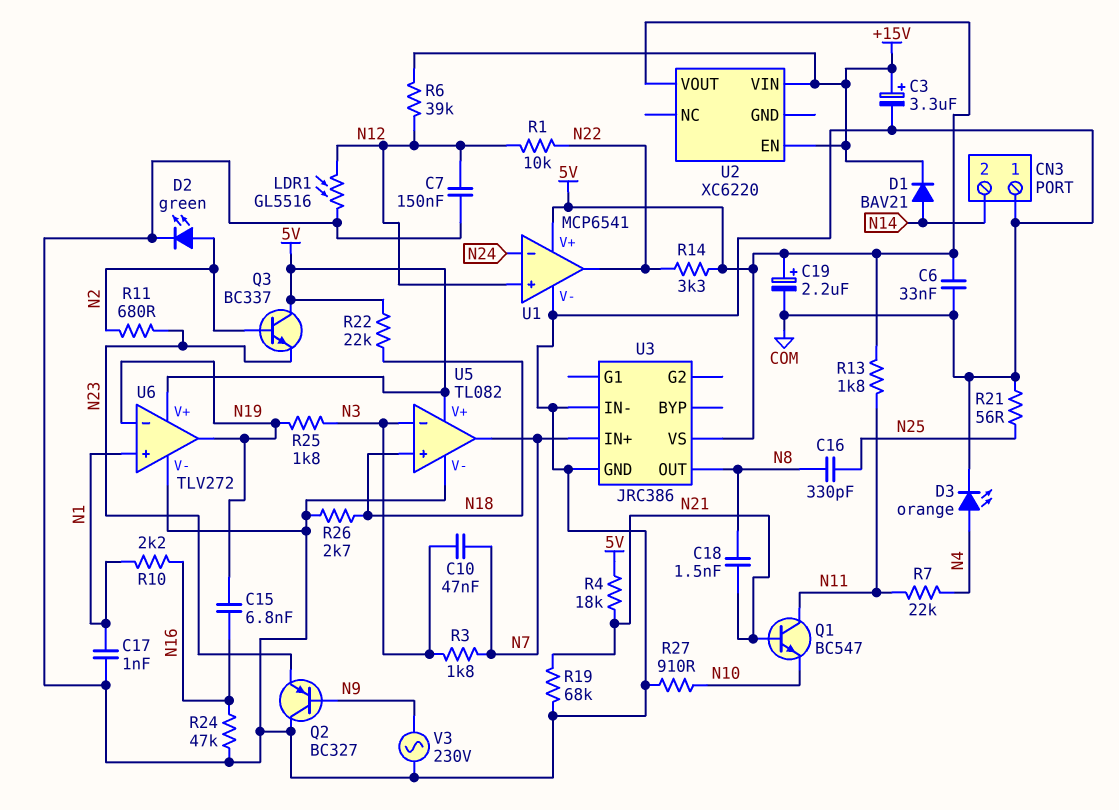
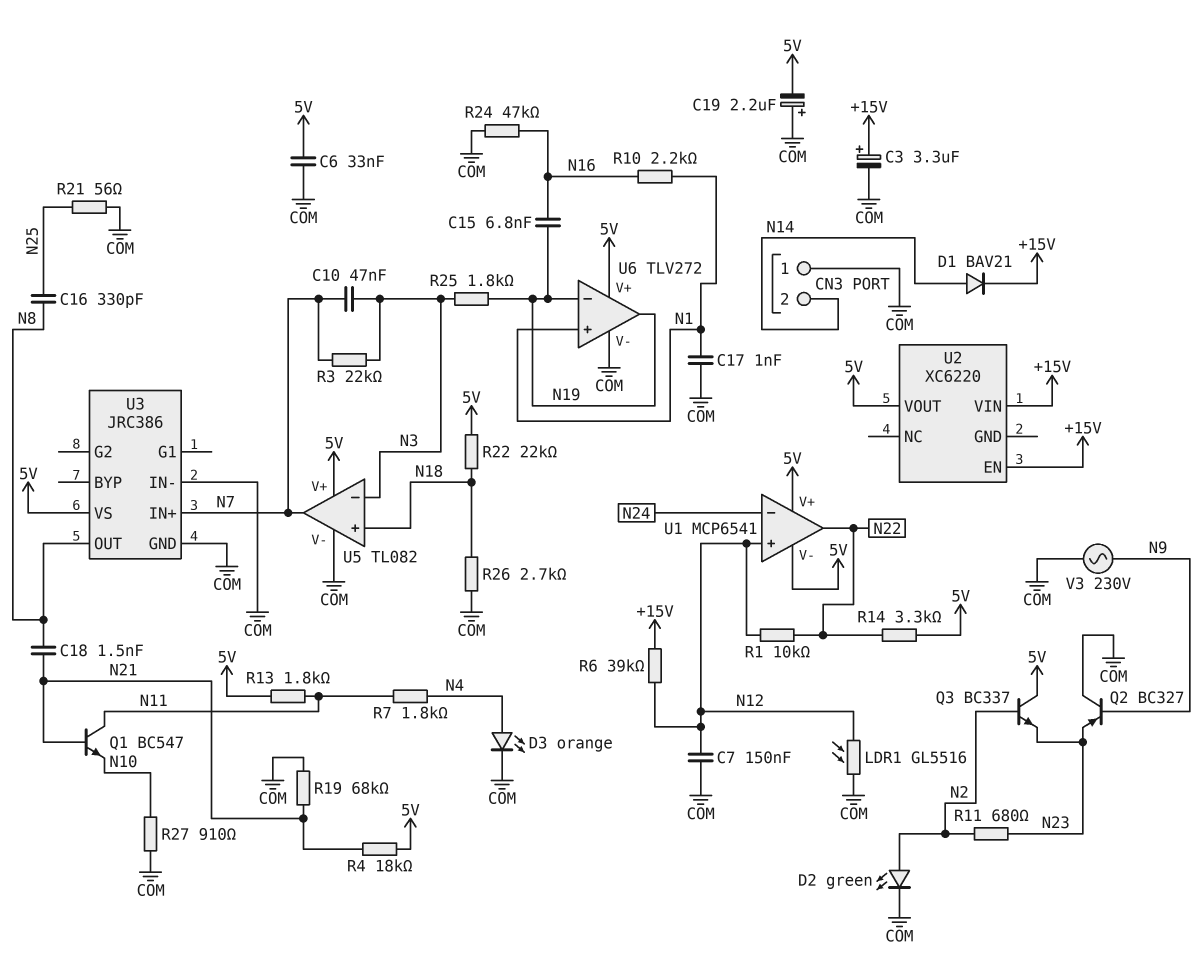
C19: 2.2uF (plus 5V, minus COM) -> 2.2uF (plus COM, minus 5V)
R3: 1.8k (N3, N7) -> 22k (N3, N7)
R7: 22k (N4, N11) -> 1.8k (N4, N11)
U1 pin V-: COM -> 5V

